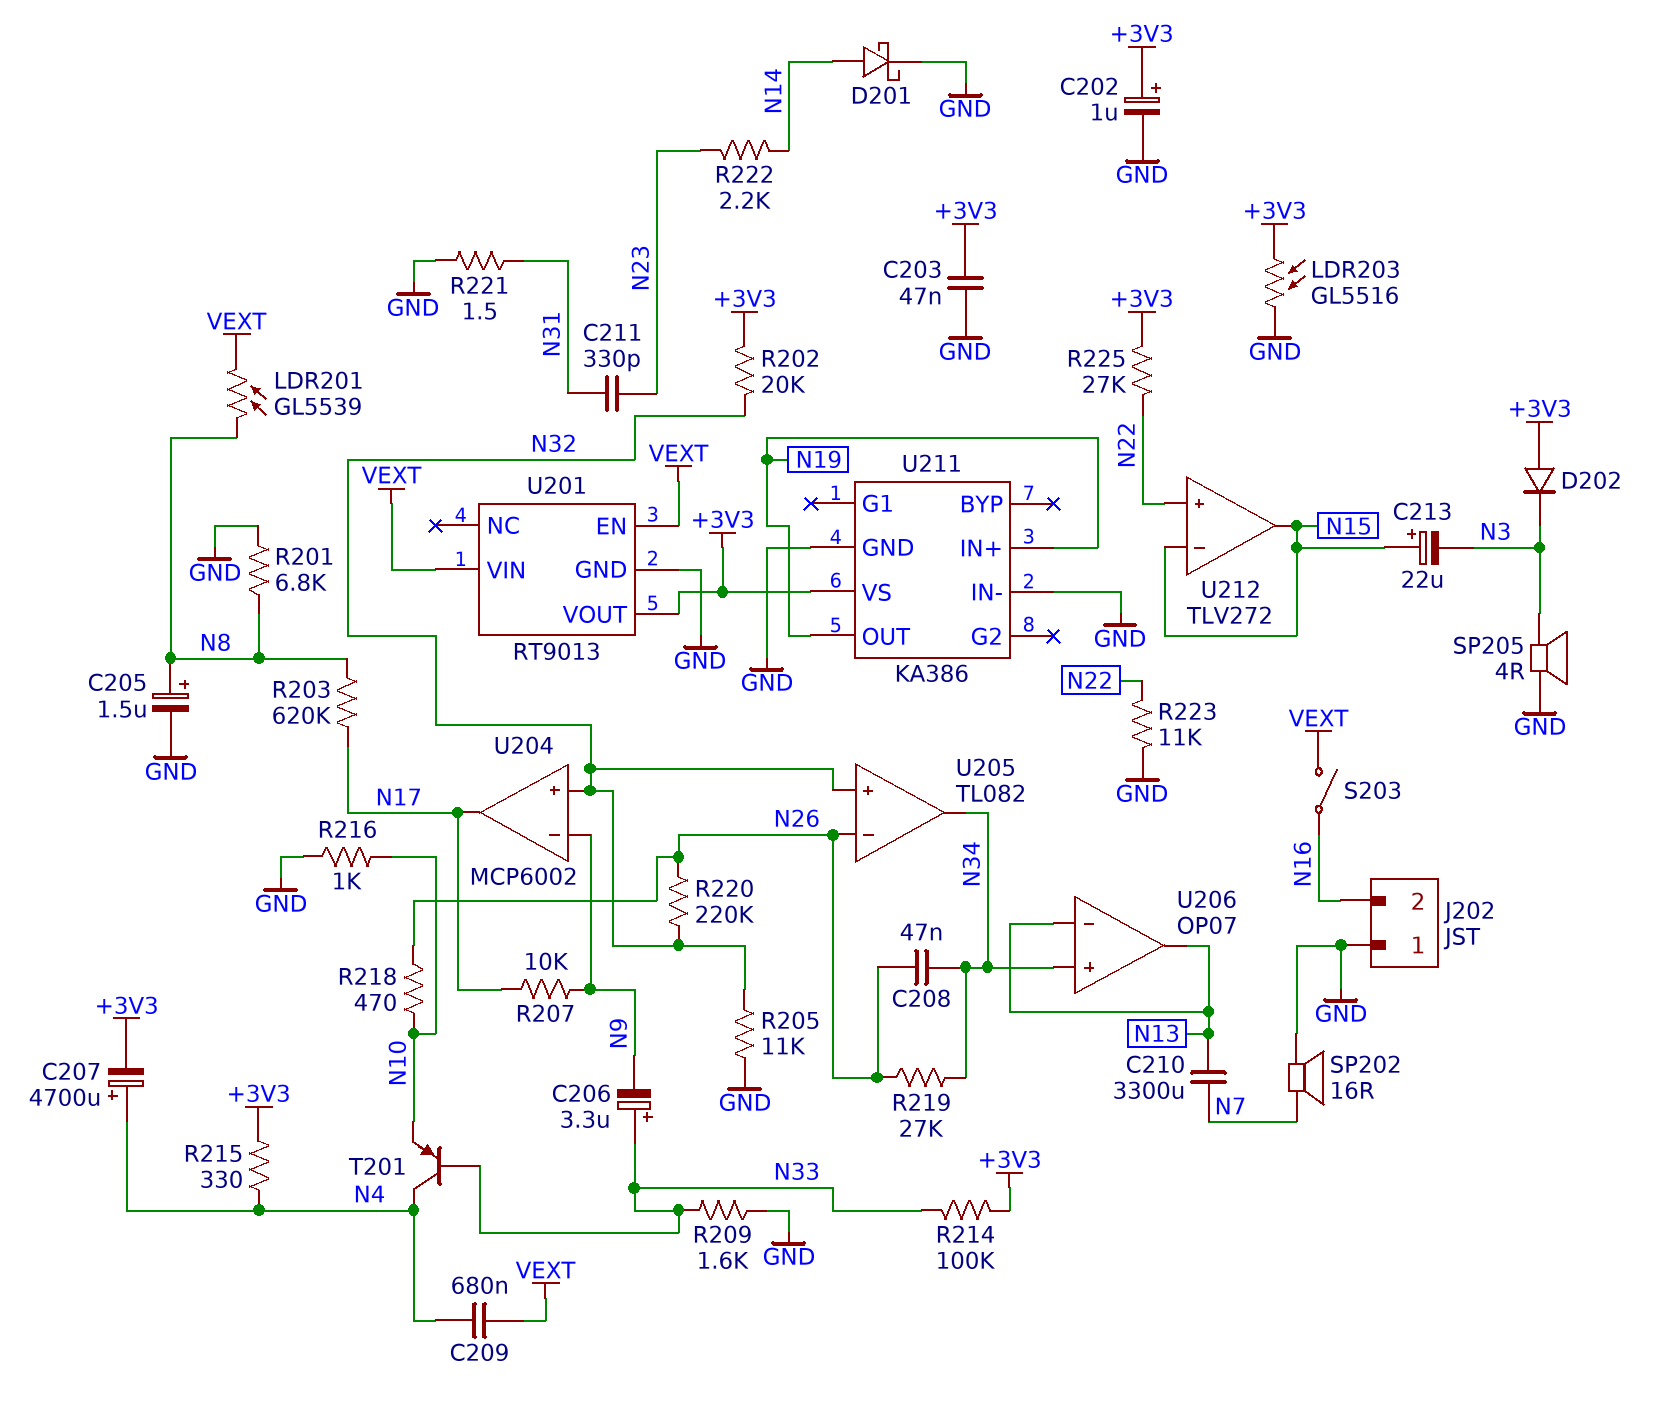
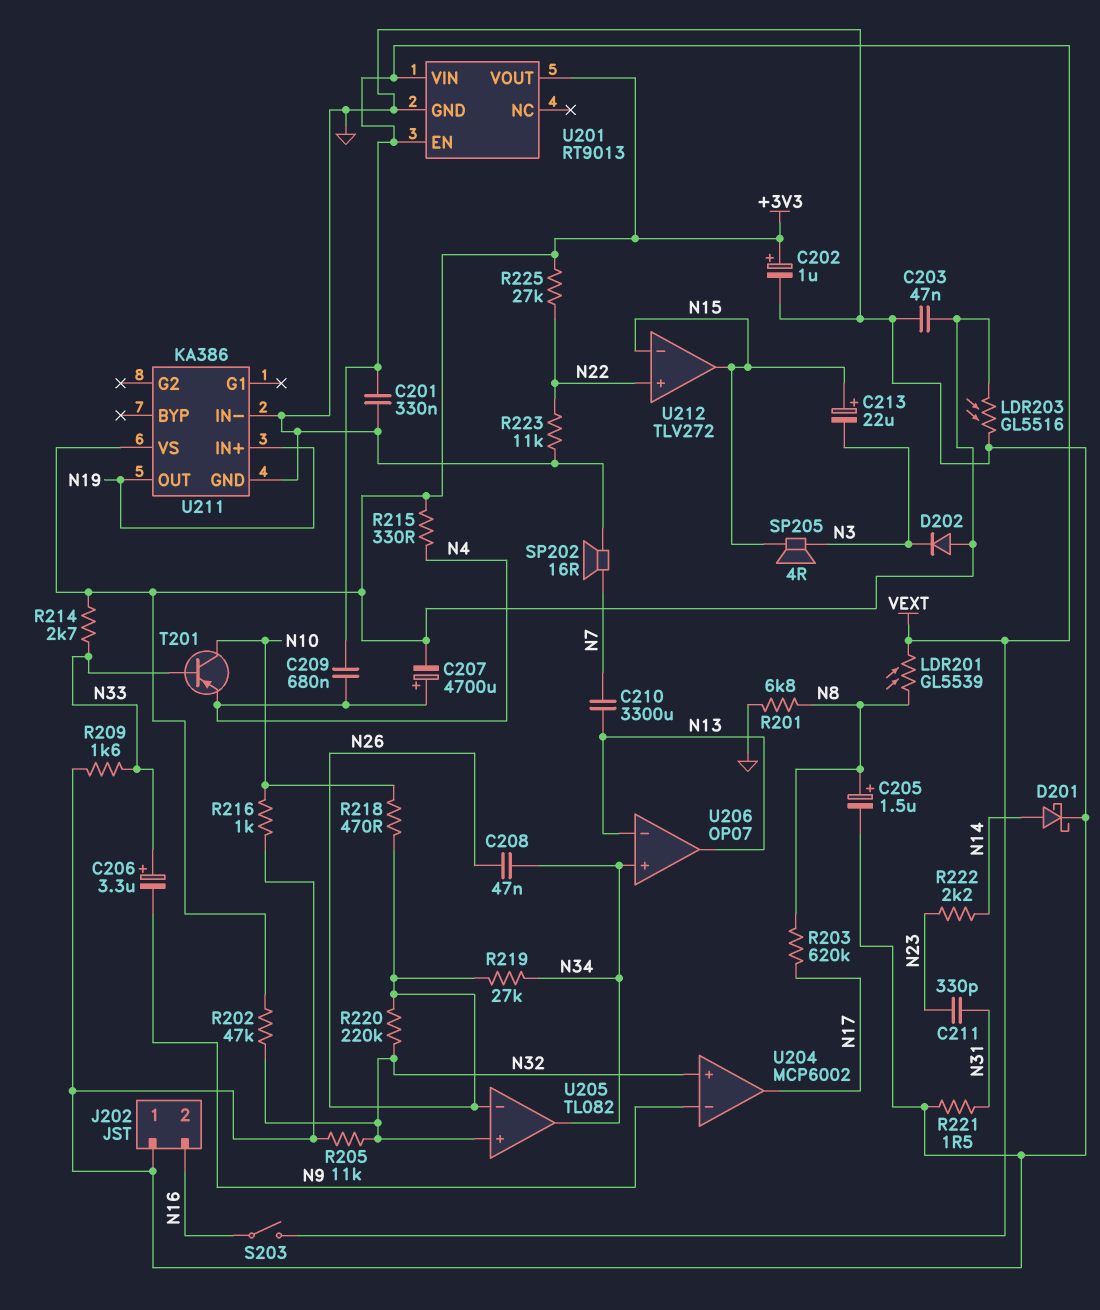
C201: none -> 330nF (GND, VEXT)
R202: 20k (+3V3, N32) -> 47k (+3V3, N32)
R207: 10k (N9, N17) -> none
R214: 100k (+3V3, N33) -> 2.7k (+3V3, N33)
SP205: speaker 4R (GND, N3) -> speaker 4R (N3, N15)
T201: PNP (B N33, C N4, E N10) -> PNP (B N33, C N10, E N4)

